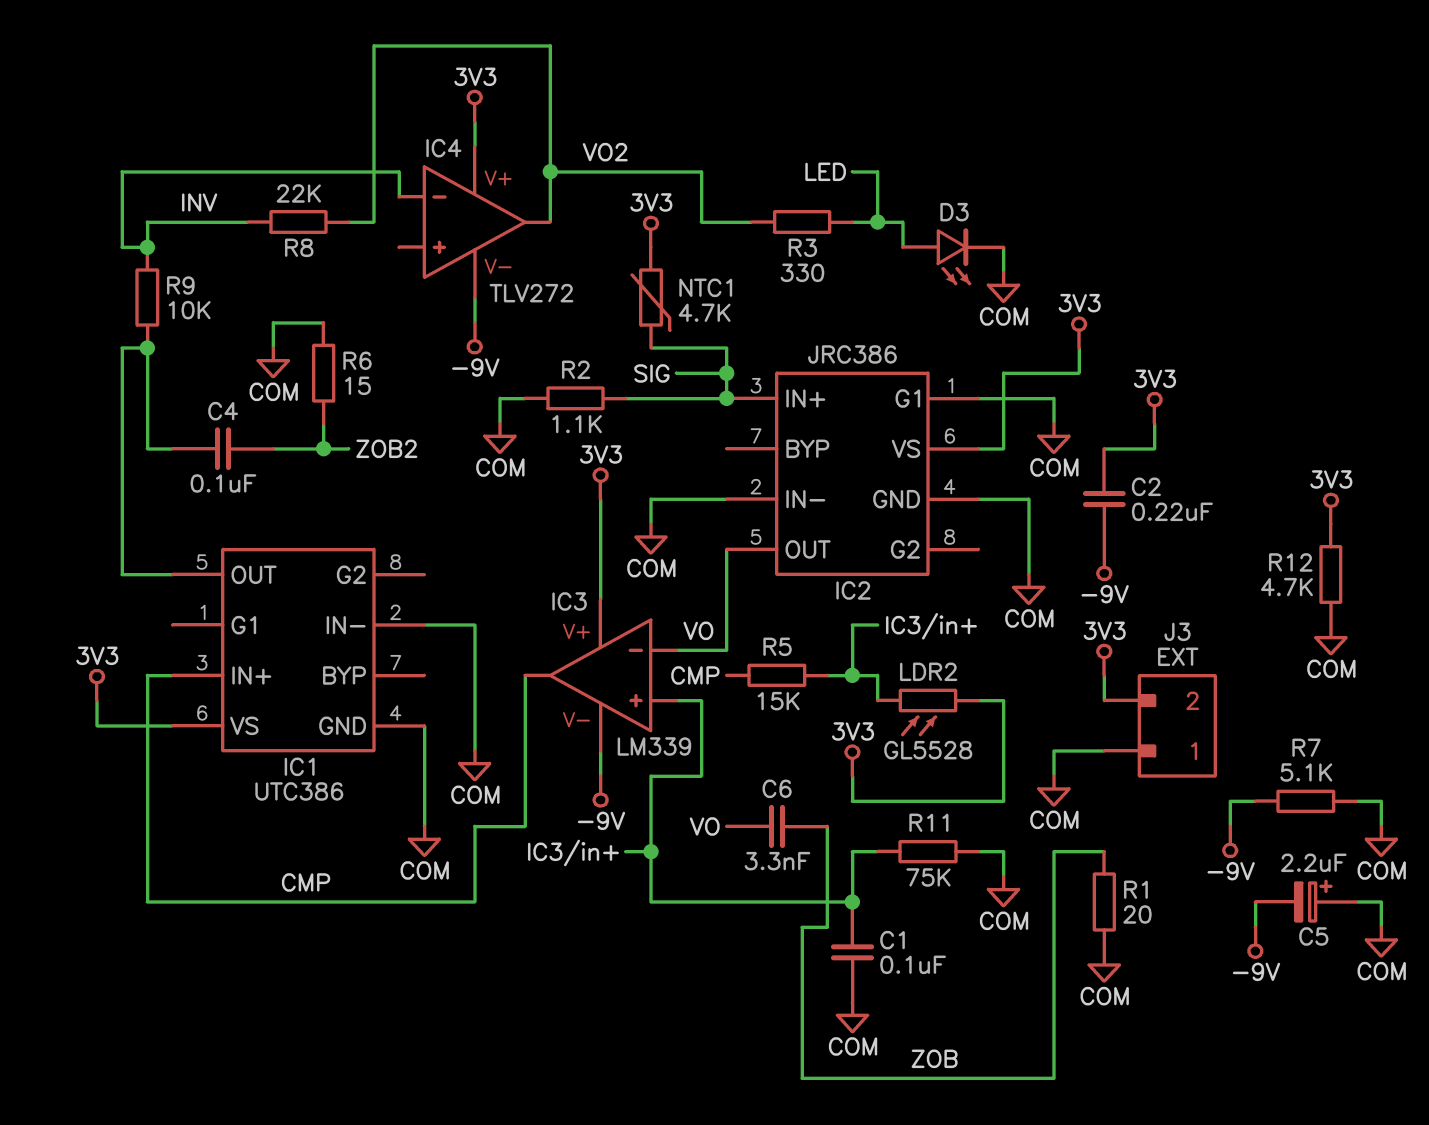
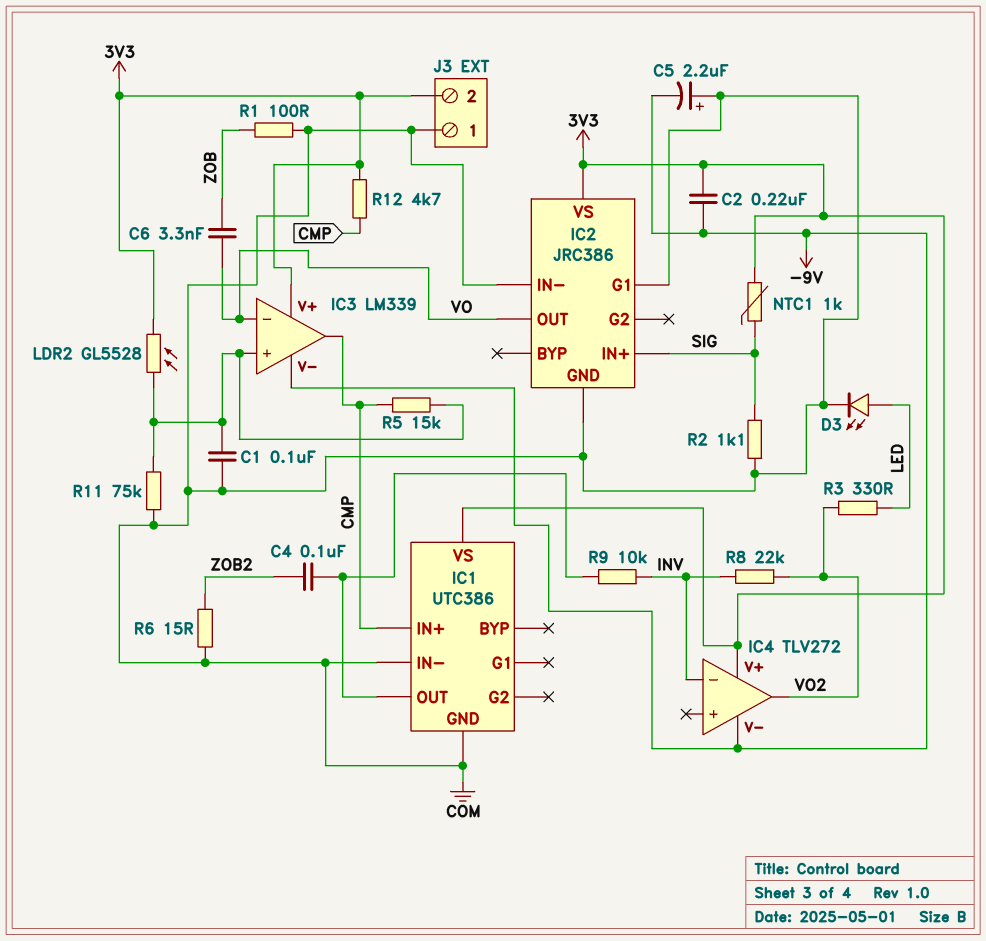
NTC1: 4.7k (3V3, SIG) -> 1k (3V3, SIG)
R1: 20 (COM, ZOB) -> 100 (COM, ZOB)
R7: 5.1k (-9V, COM) -> none
R12: 4.7k (3V3, COM) -> 4.7k (3V3, CMP)

